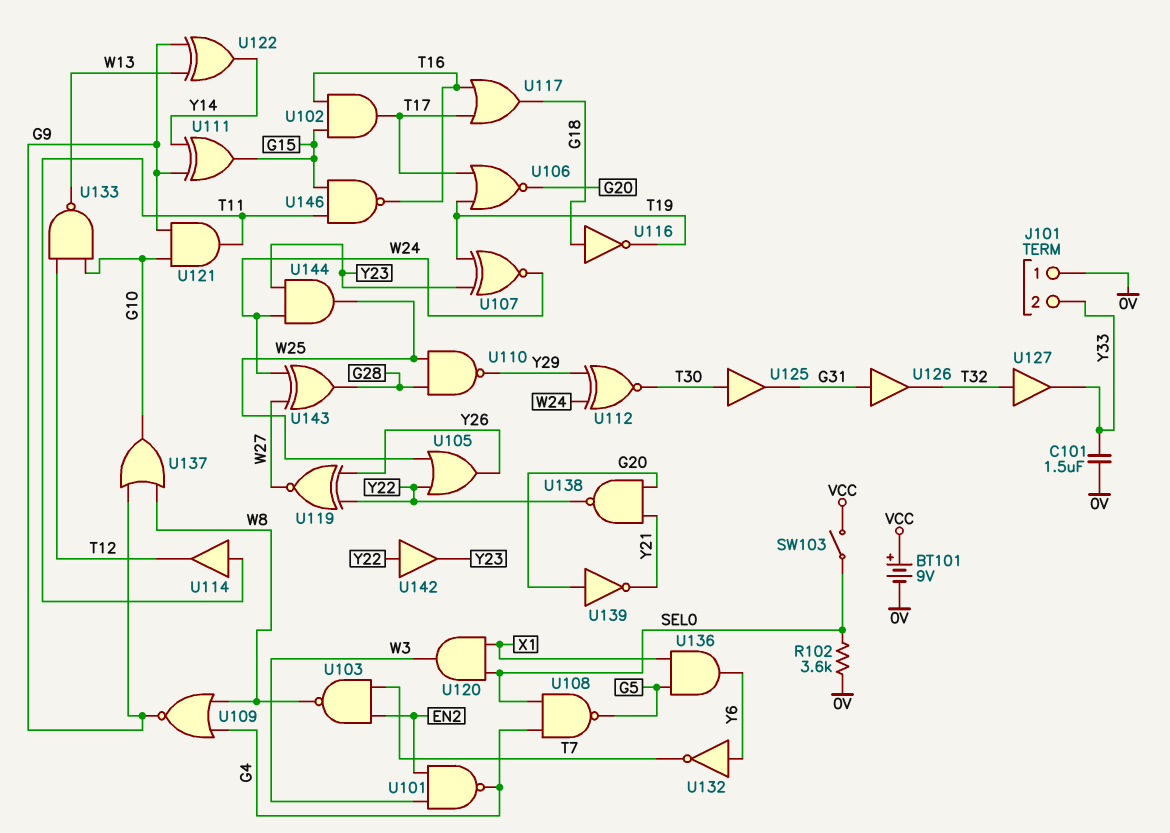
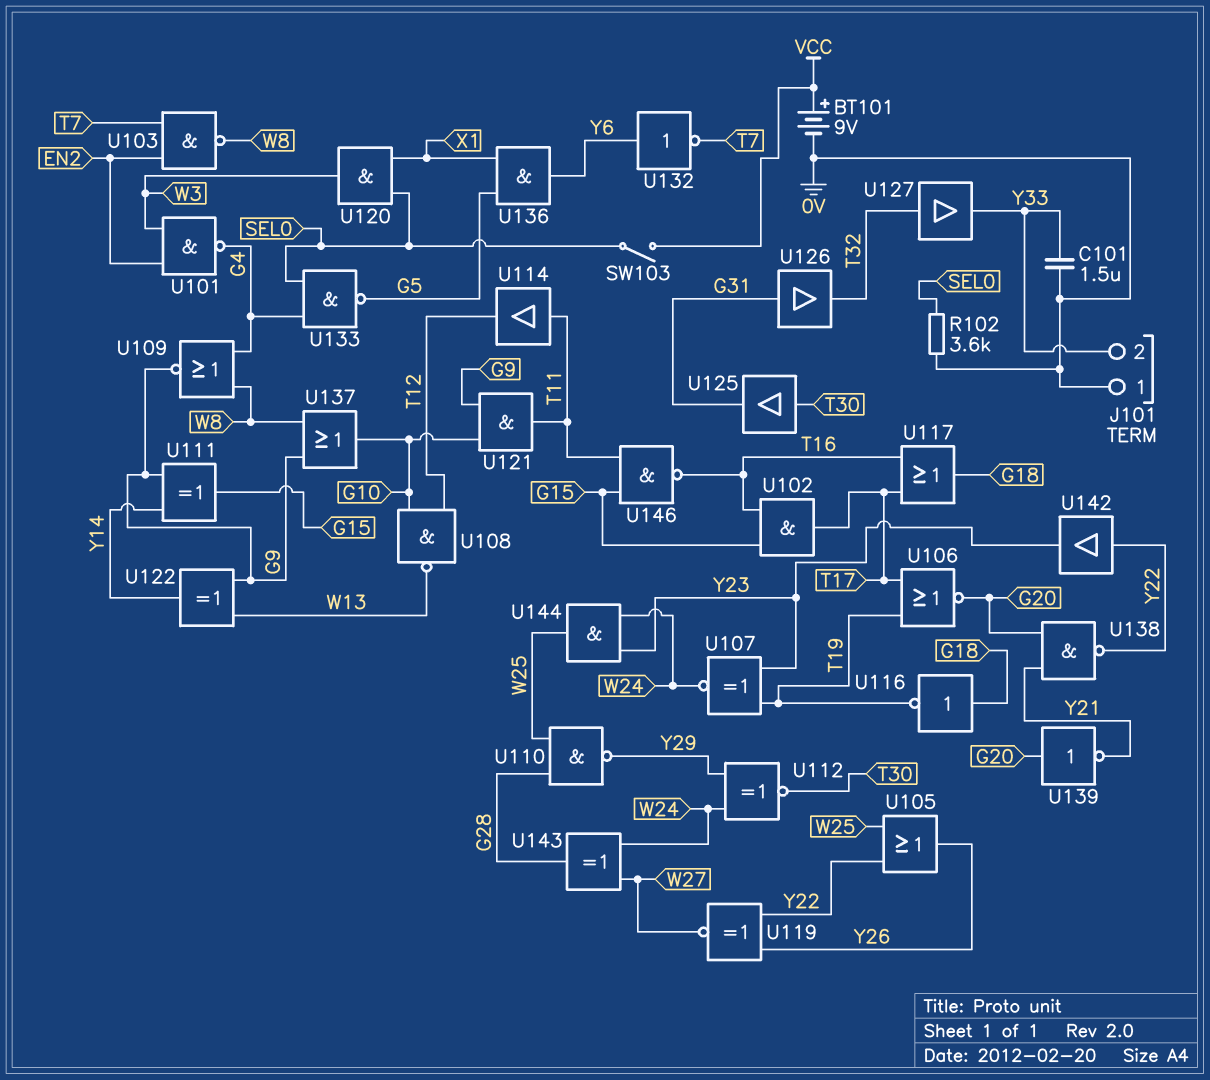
U108: NAND (in G4, in SEL0, out G5) -> NAND (in G10, in T12, out W13)
U133: NAND (in G10, in T12, out W13) -> NAND (in G4, in SEL0, out G5)

